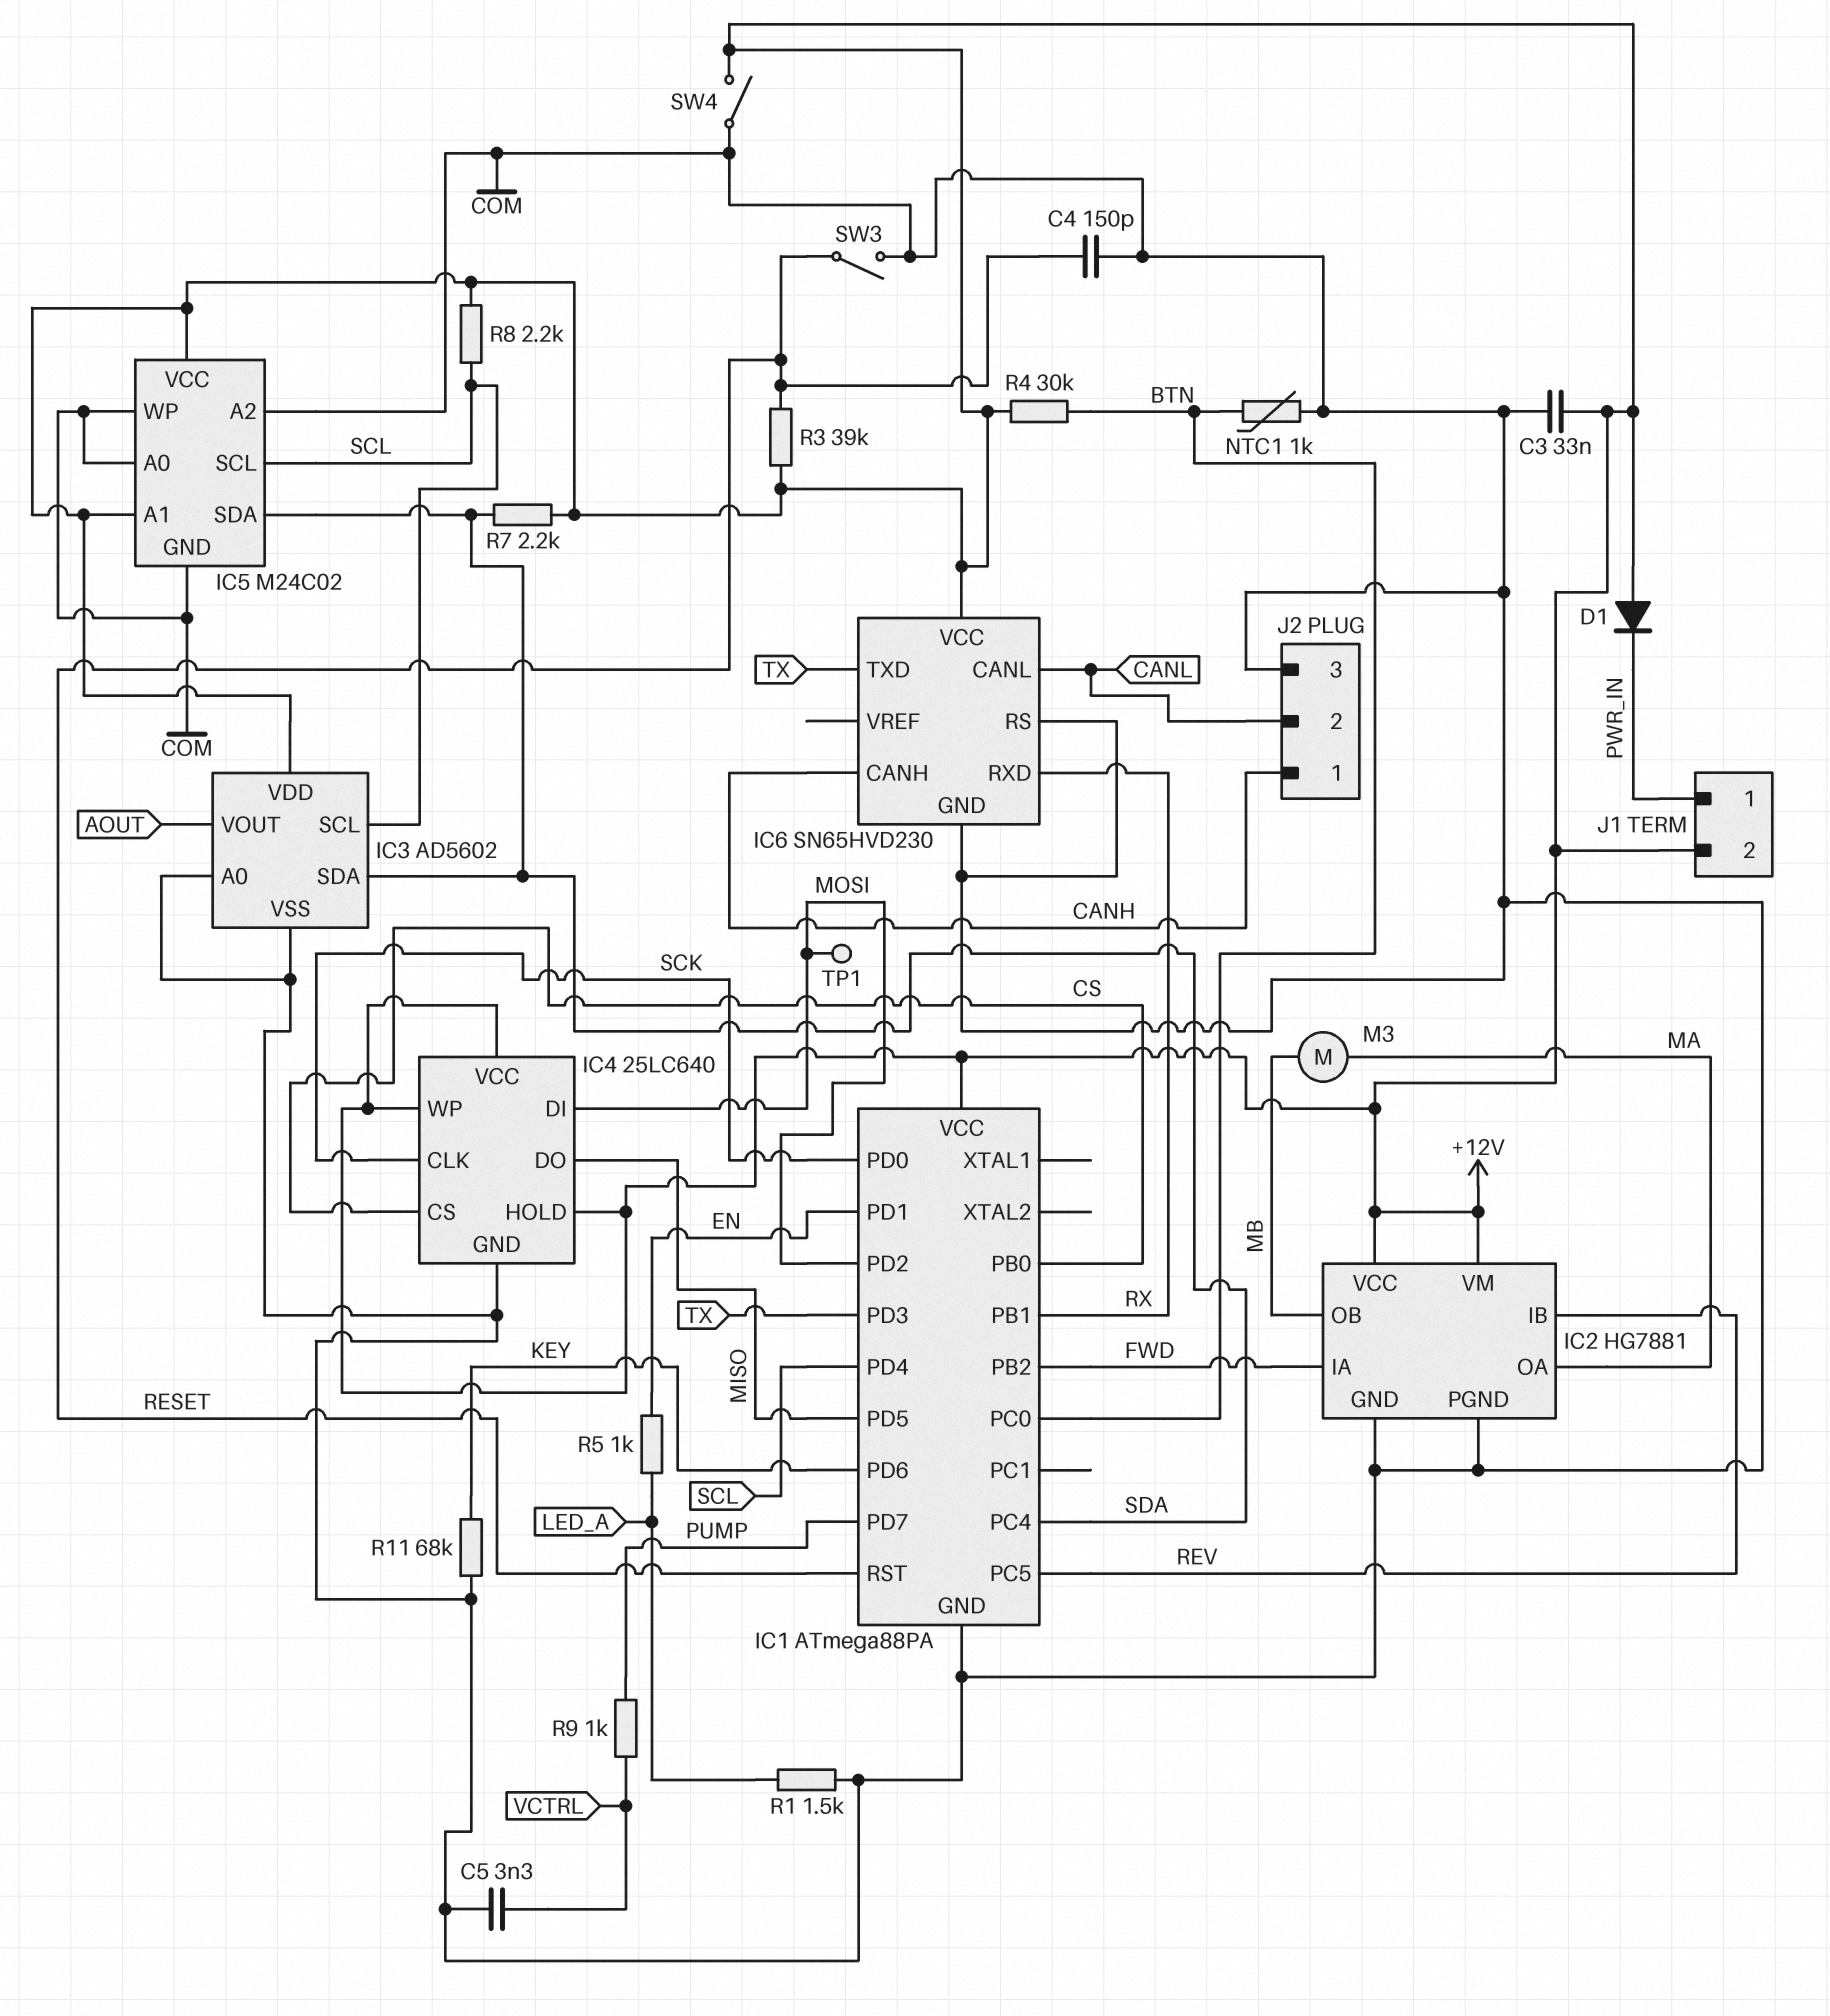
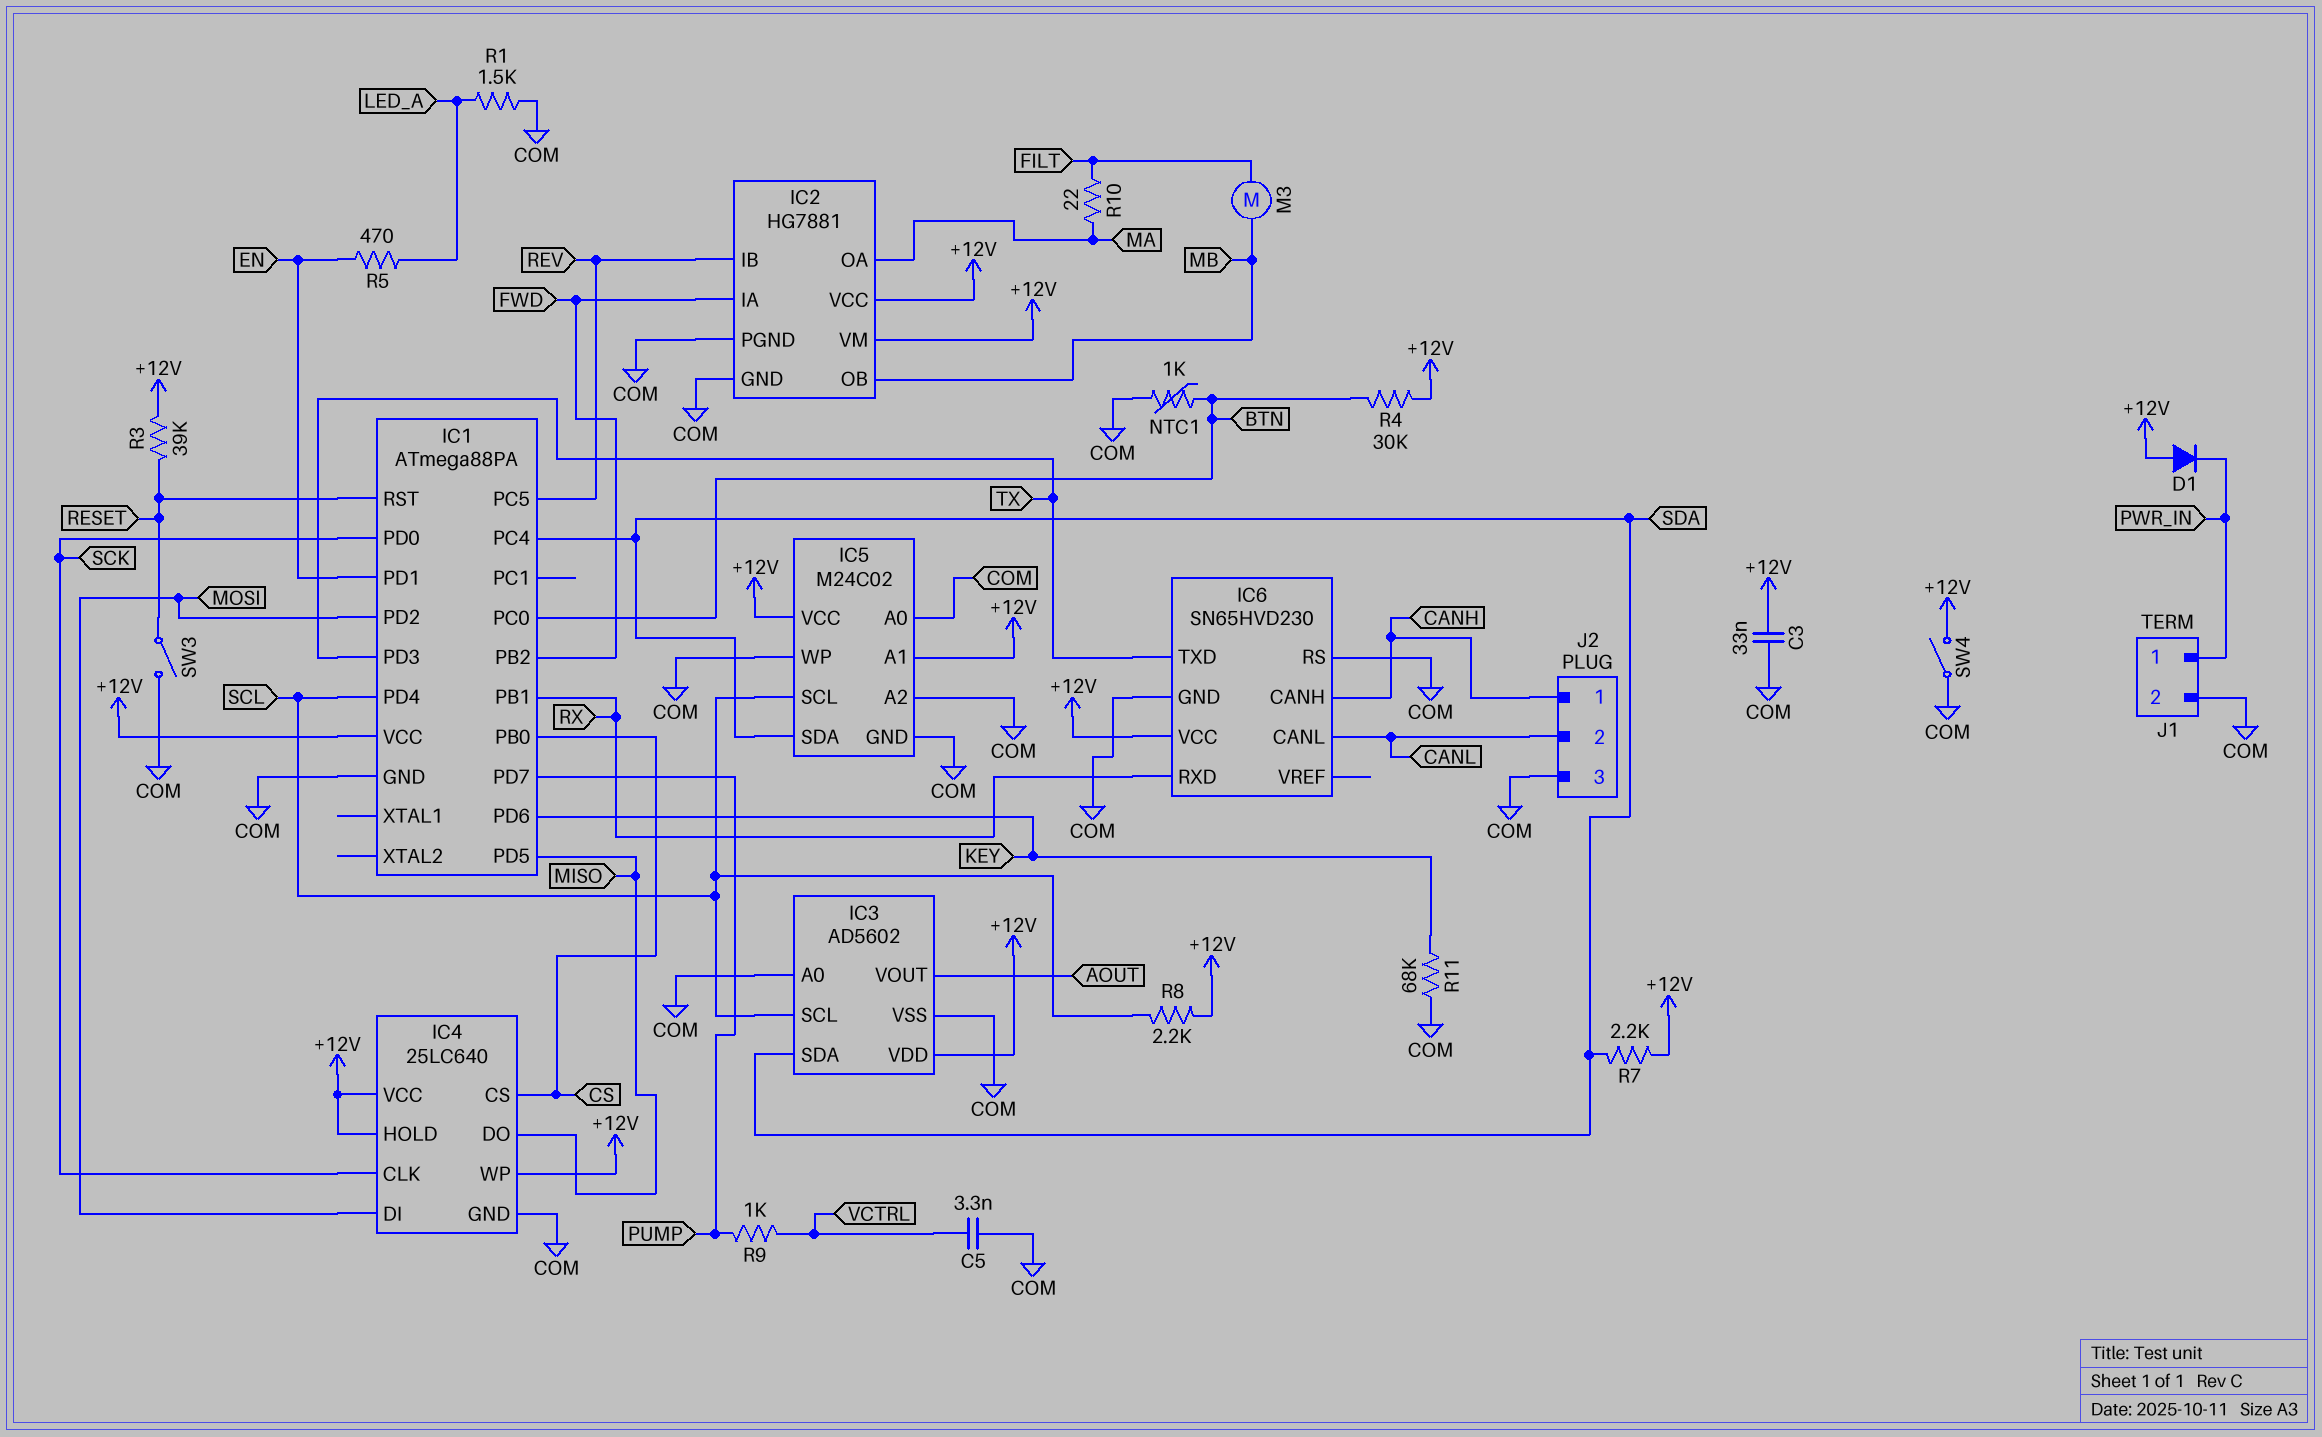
C4: 150pF (COM, RESET) -> none
J1 pin 2: +12V -> COM
M3: motor (MA, MB) -> motor (FILT, MB)
R5: 1k (EN, LED_A) -> 470 (EN, LED_A)
R10: none -> 22 (FILT, MA)
TP1: test point (MOSI) -> none

